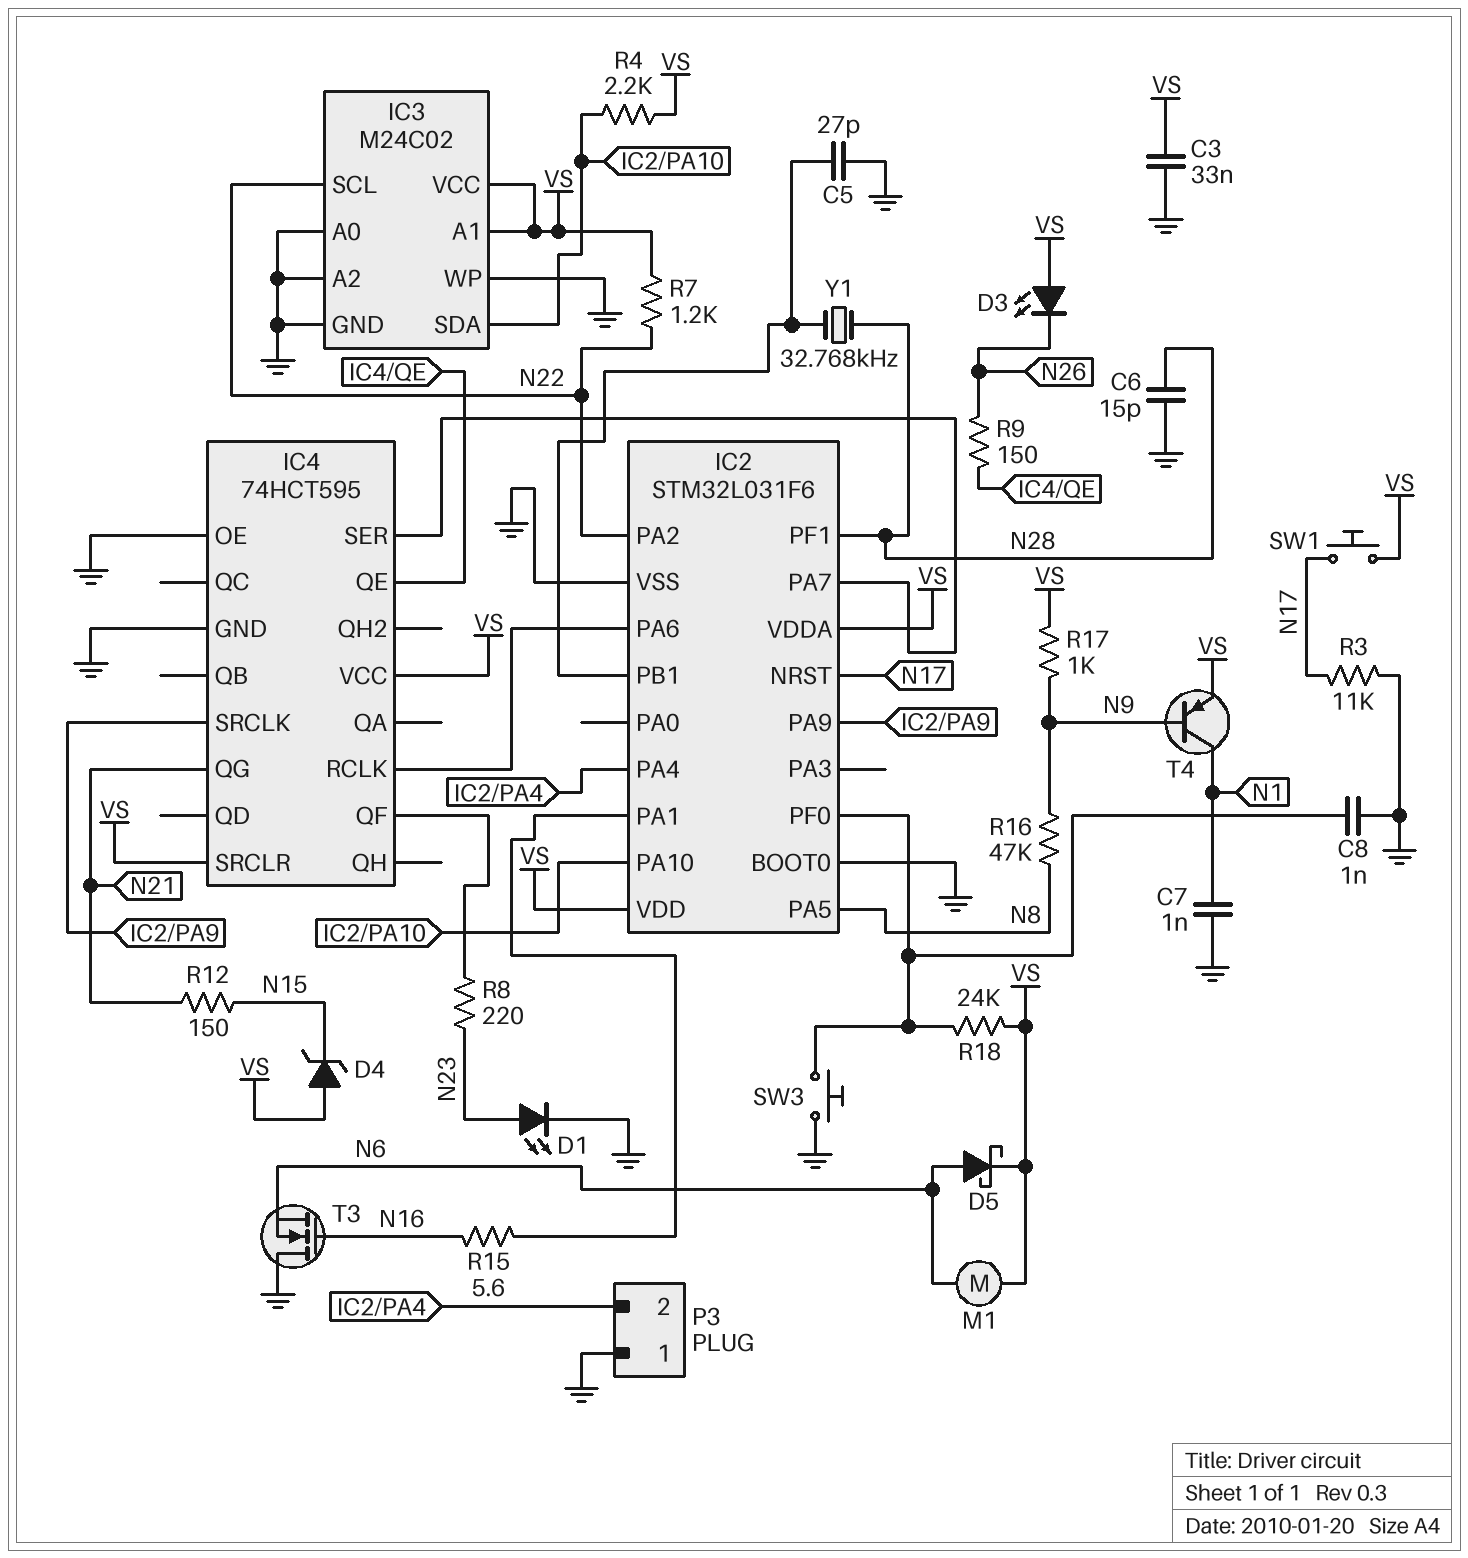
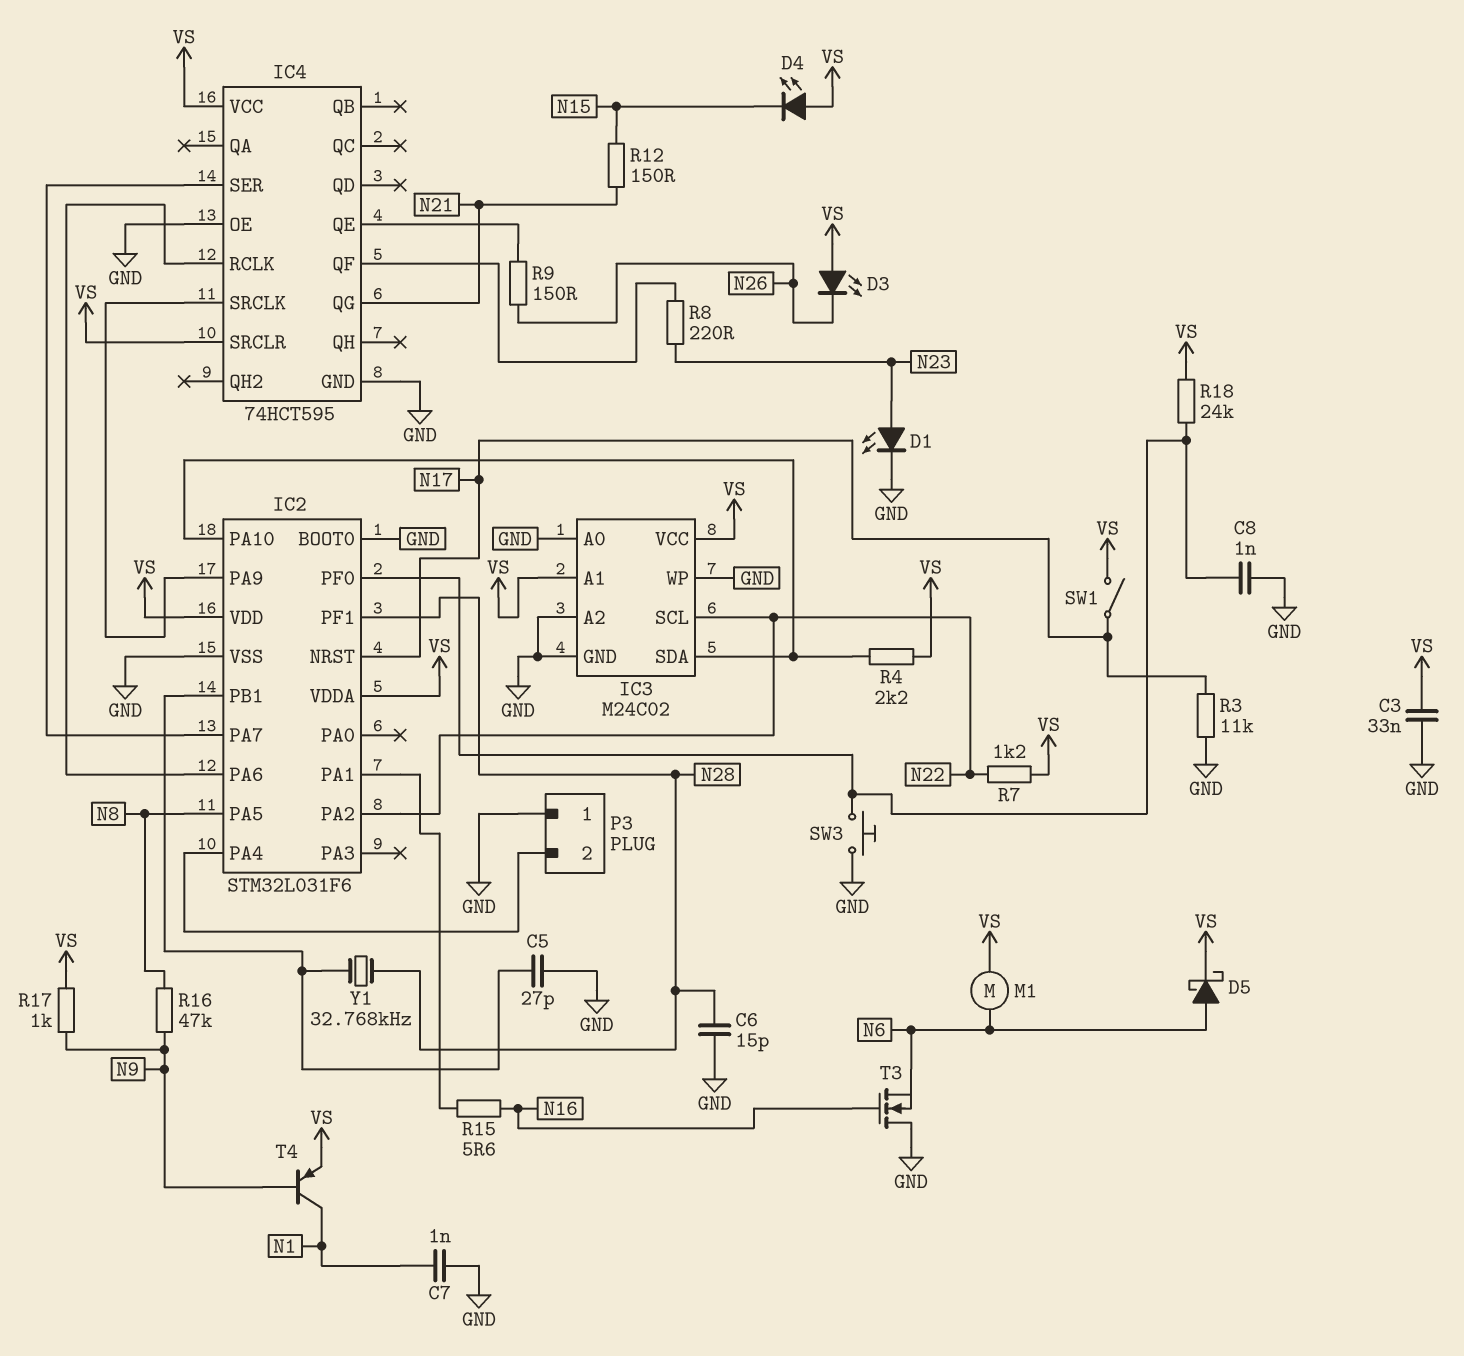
D4: zener (A VS, K N15) -> LED (A VS, K N15)
SW1: button (N17, VS) -> switch (N17, VS)

